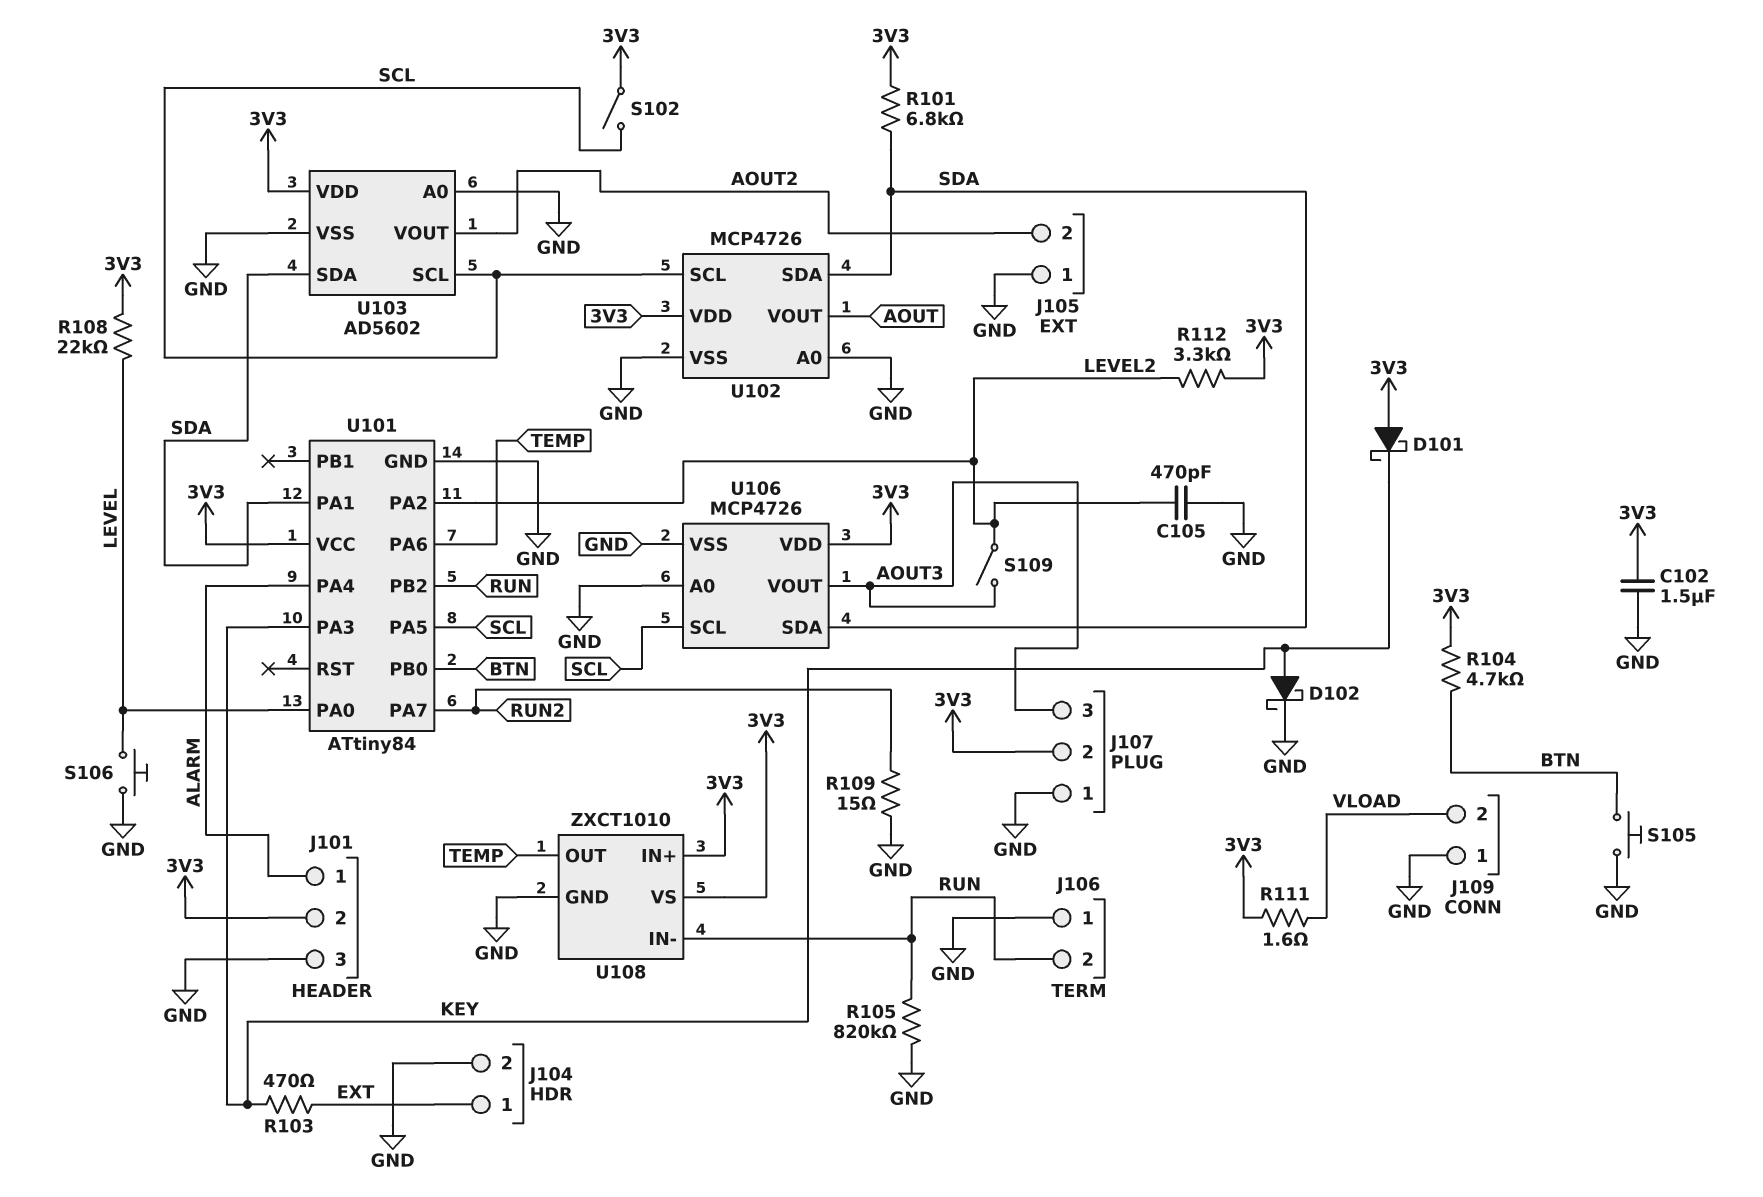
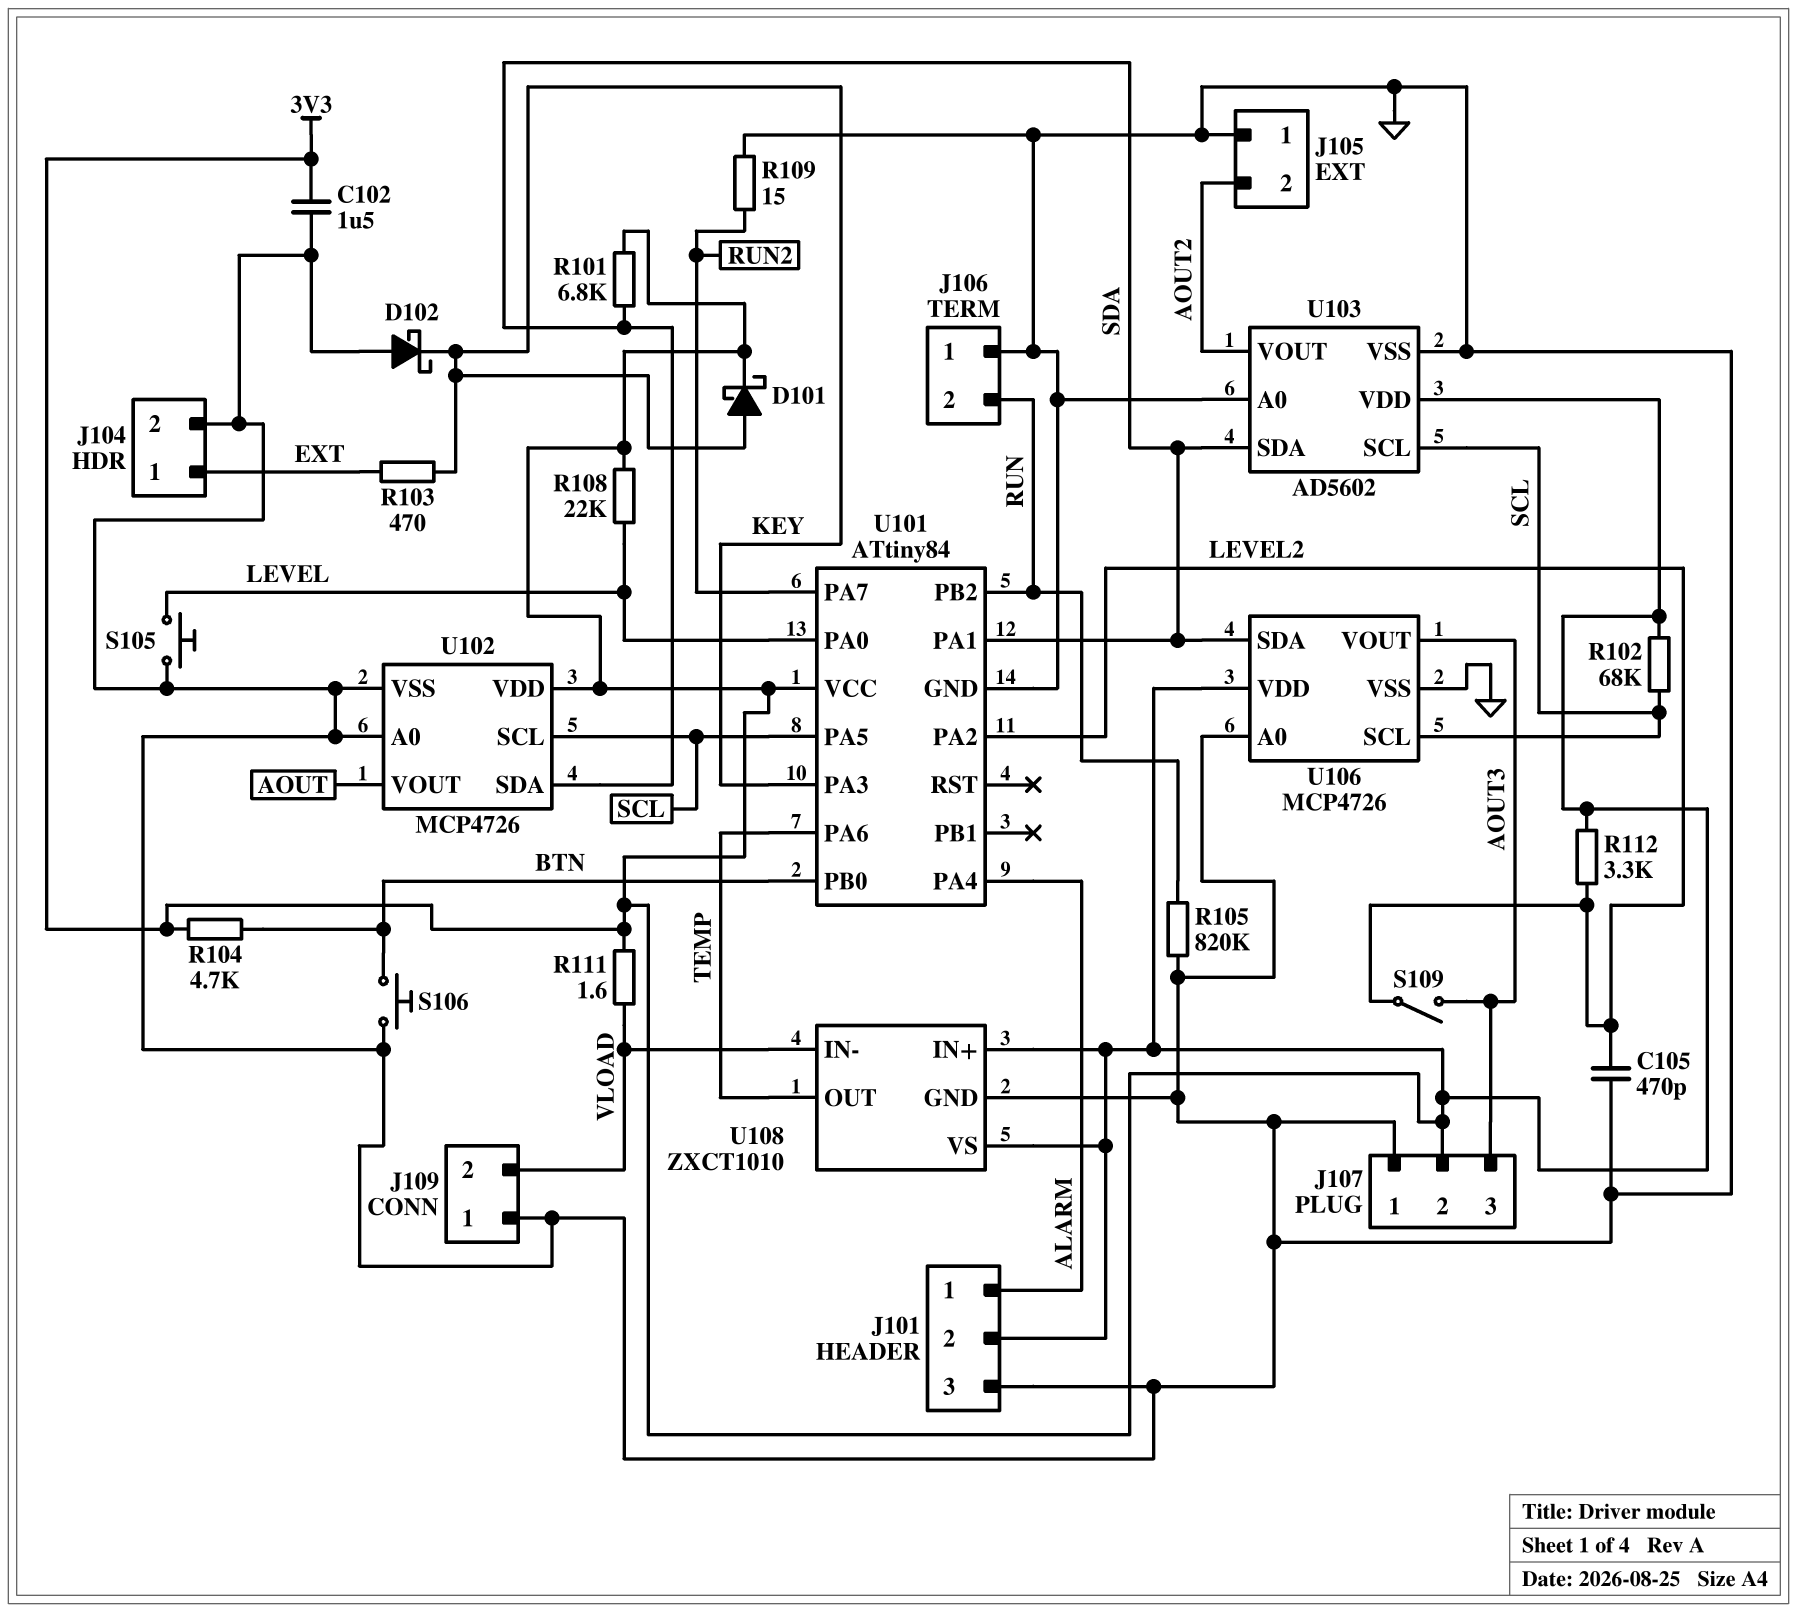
D101: schottky (A 3V3, K KEY) -> schottky (A KEY, K 3V3)
D102: schottky (A KEY, K GND) -> schottky (A GND, K KEY)
R102: none -> 68k (3V3, SCL)
S102: switch (3V3, SCL) -> none
S105: button (BTN, GND) -> button (GND, LEVEL)
S106: button (GND, LEVEL) -> button (BTN, GND)
U108 pin IN-: RUN -> VLOAD

